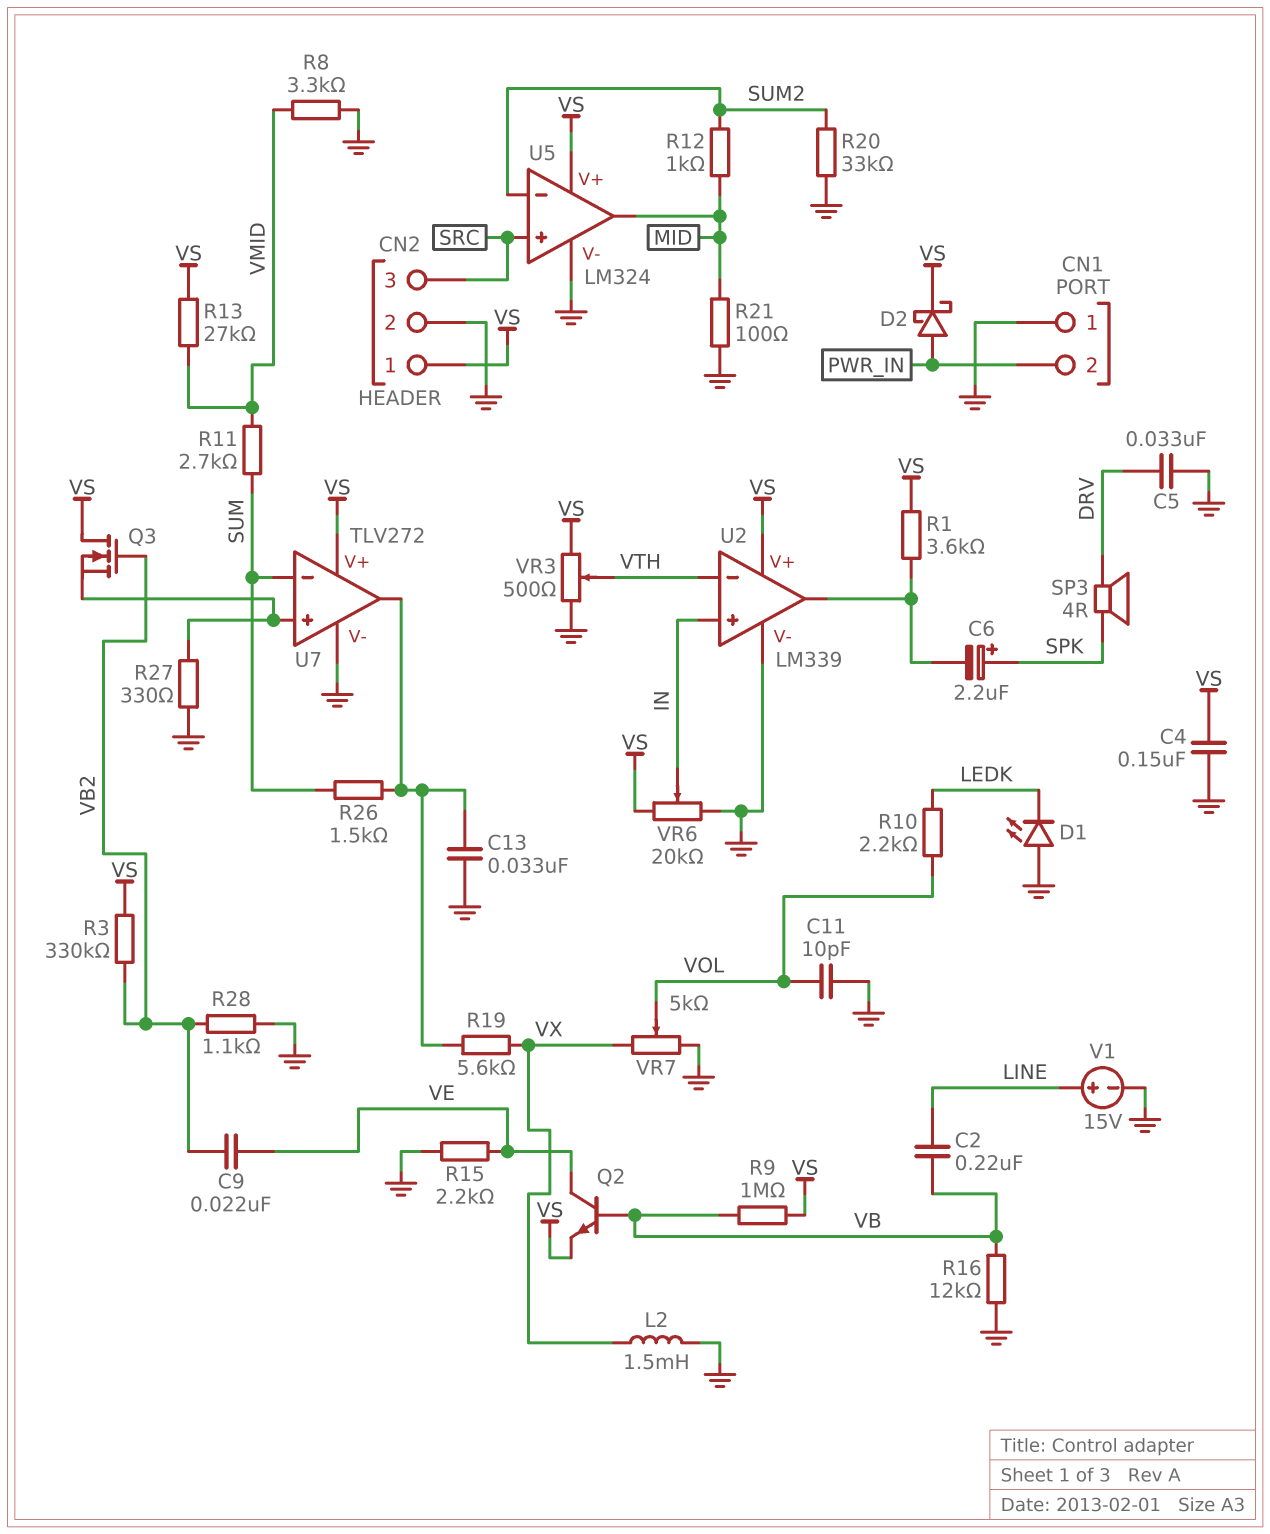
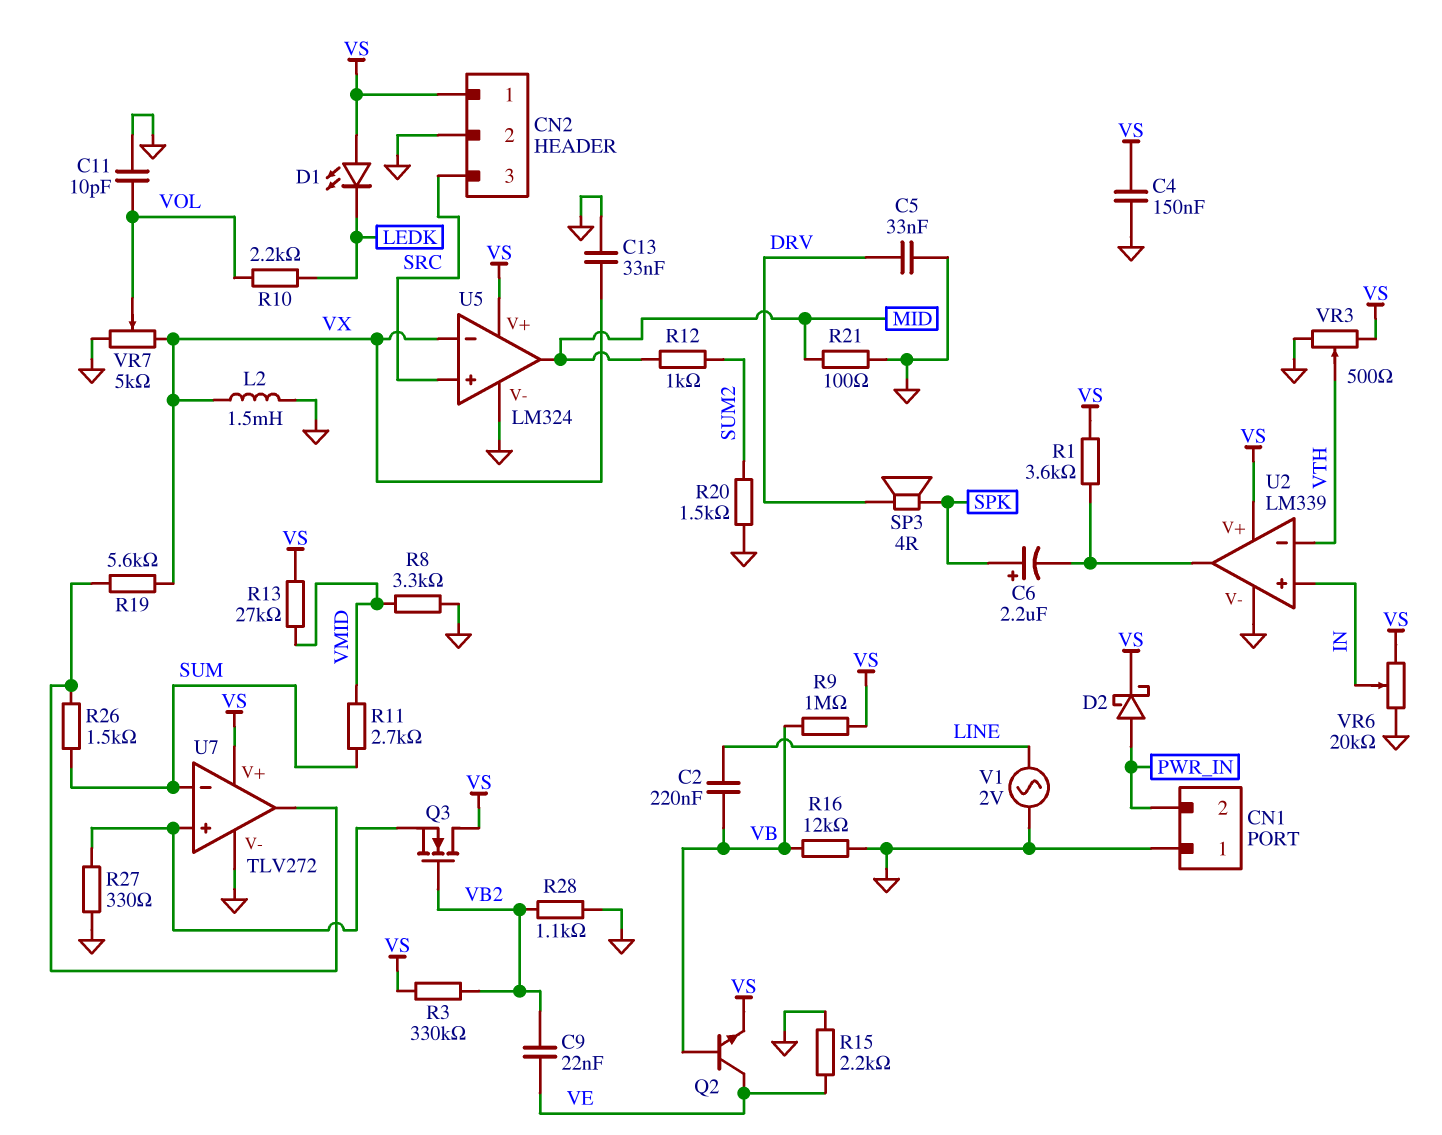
C13: 33nF (GND, U7/out) -> 33nF (GND, VX)
D1: LED (A GND, K LEDK) -> LED (A VS, K LEDK)
R20: 33k (GND, SUM2) -> 1.5k (GND, SUM2)
U5 pin in-: SUM2 -> VX
V1: 15V (plus LINE, minus GND) -> AC 2V (GND, LINE)

